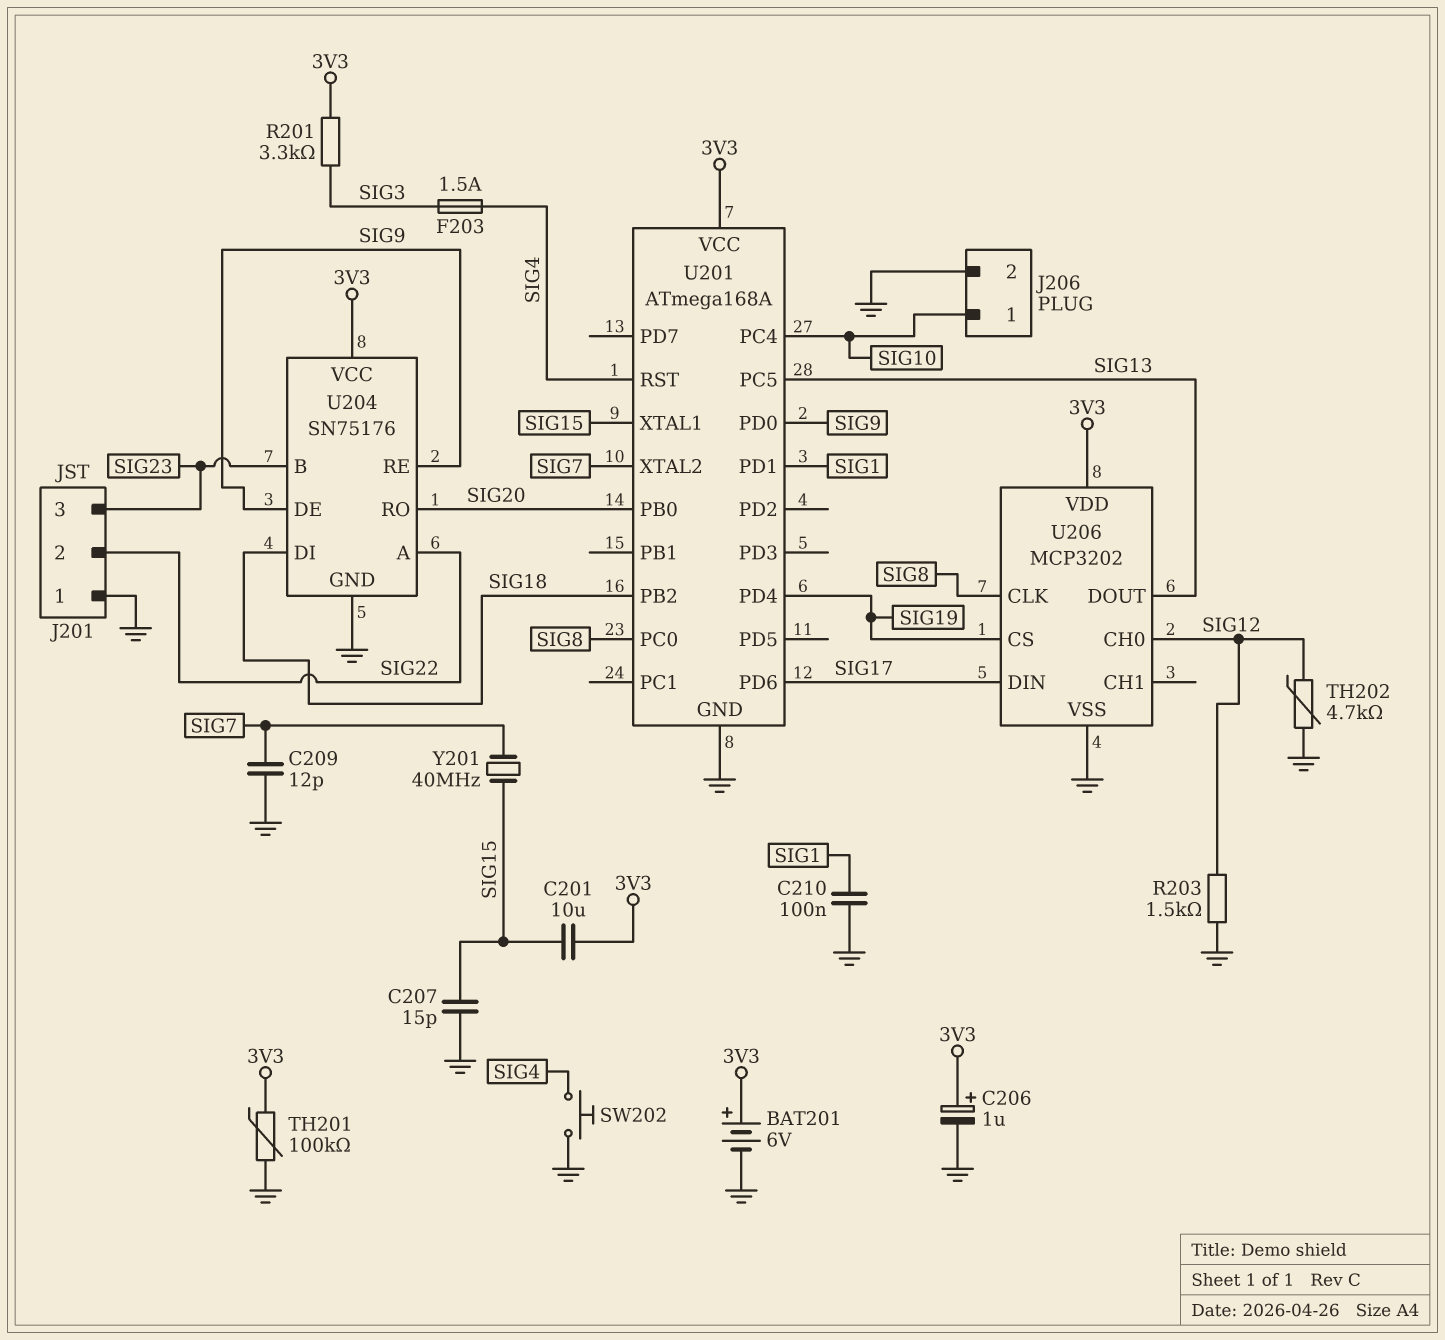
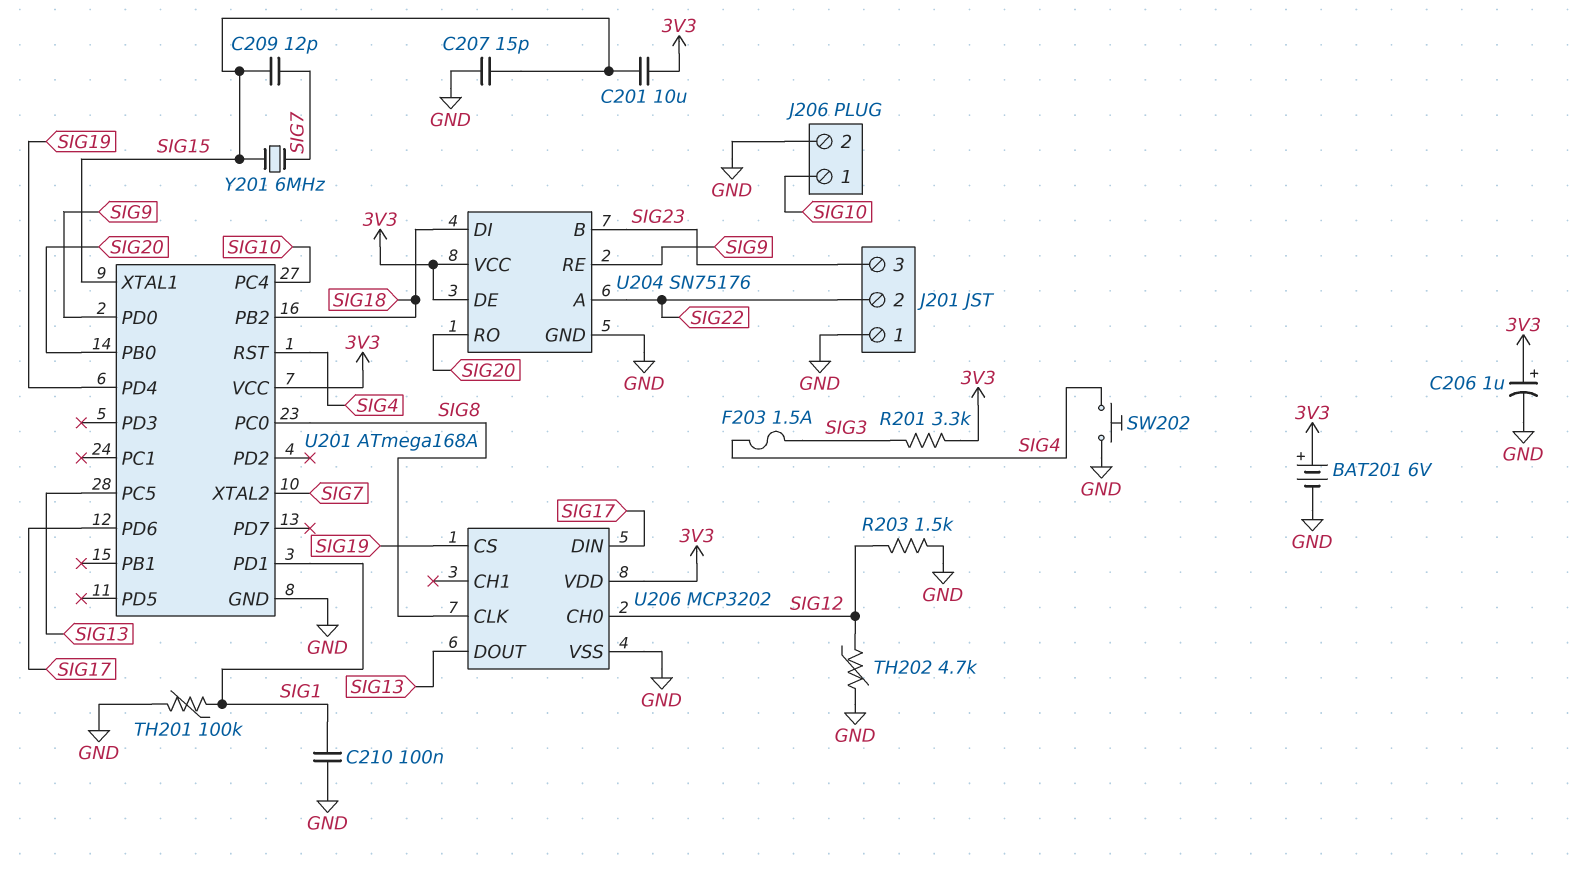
C209: 12pF (GND, SIG7) -> 12pF (SIG7, SIG15)
TH201: 100k (3V3, GND) -> 100k (GND, SIG1)
U204 pin DE: SIG9 -> 3V3
Y201: 40MHz (SIG7, SIG15) -> 6MHz (SIG7, SIG15)

